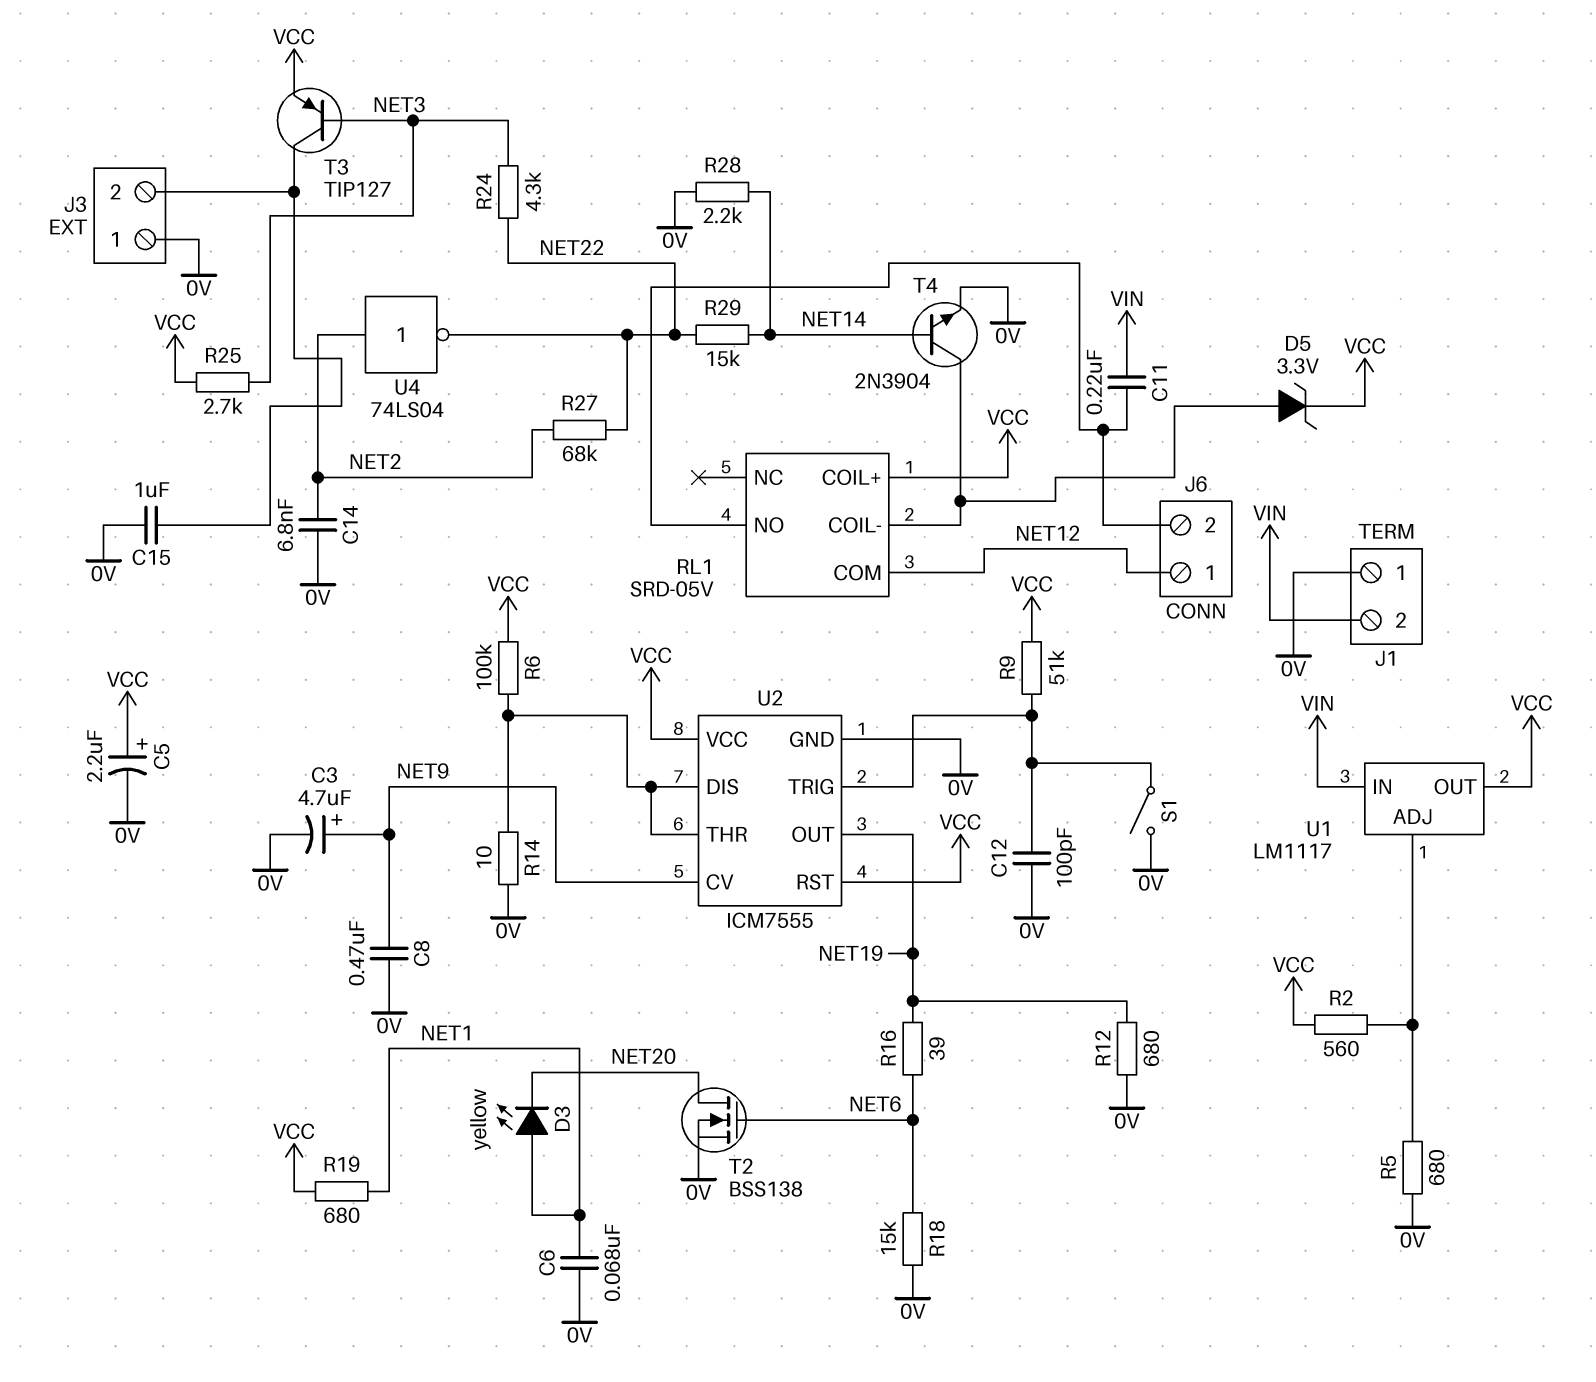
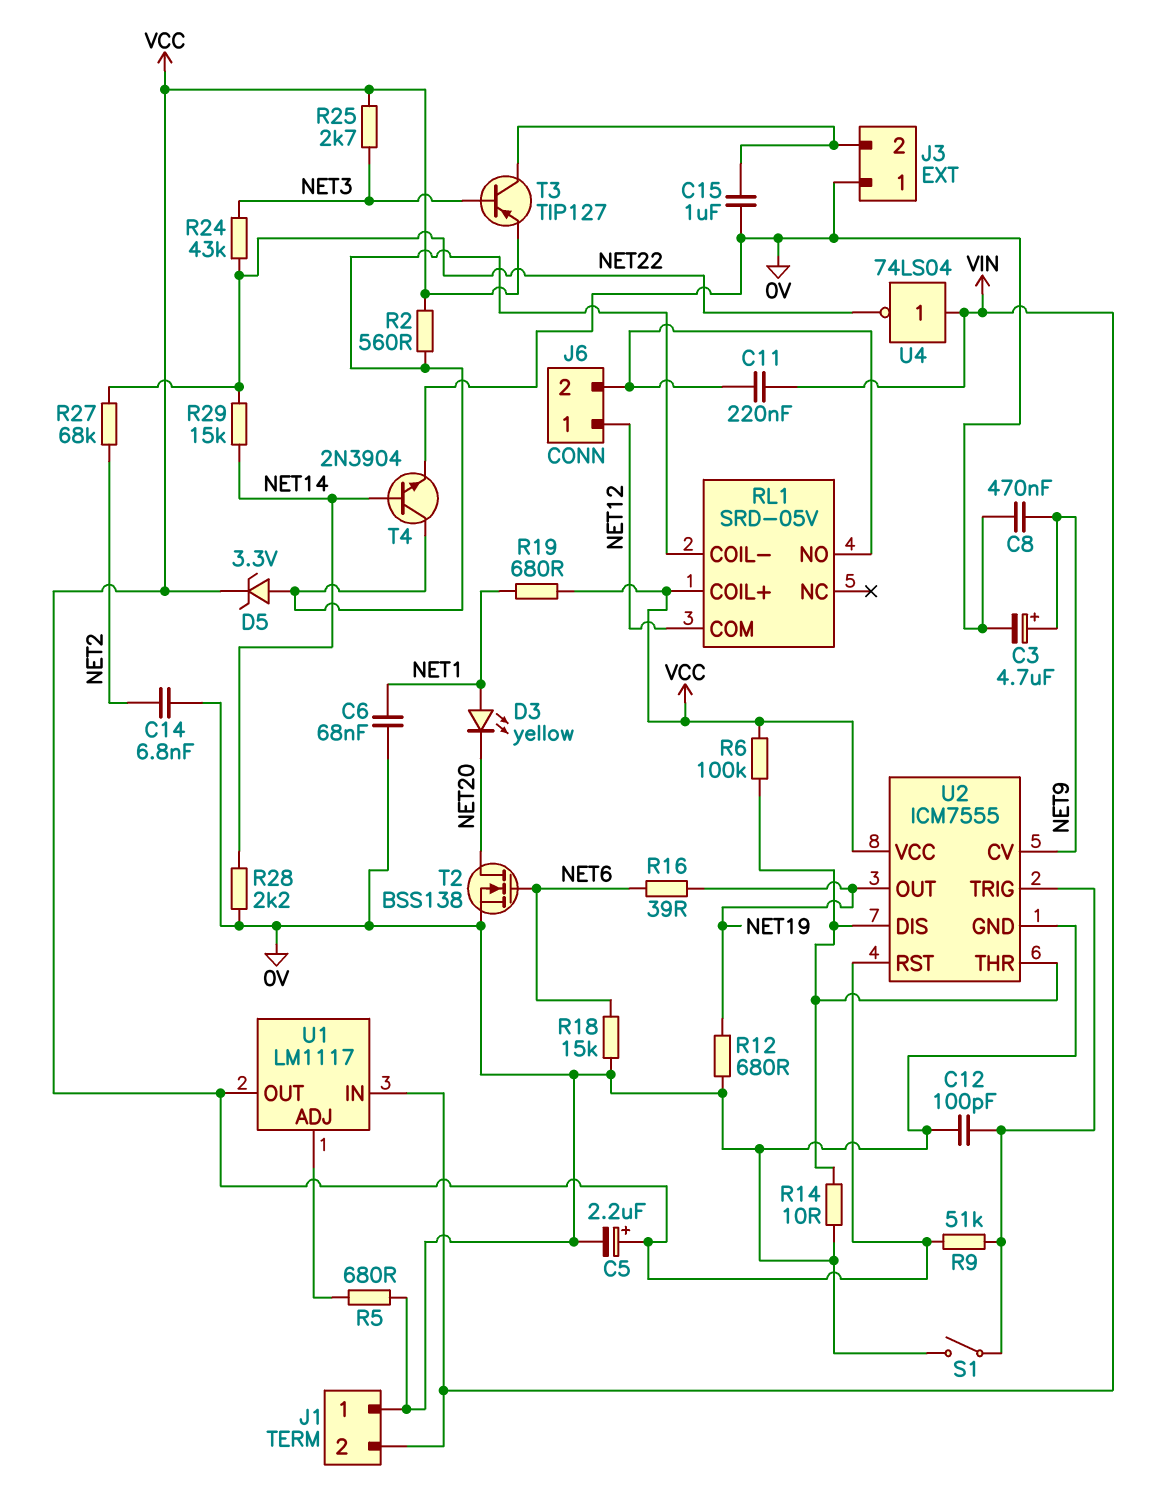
R2: 560 (U1/ADJ, VCC) -> 560 (RL1/COIL-, VCC)
R24: 4.3k (NET3, NET22) -> 43k (NET3, NET22)
U4: NOT 74LS04 (in NET2, out NET22) -> NOT 74LS04 (in VIN, out NET22)

